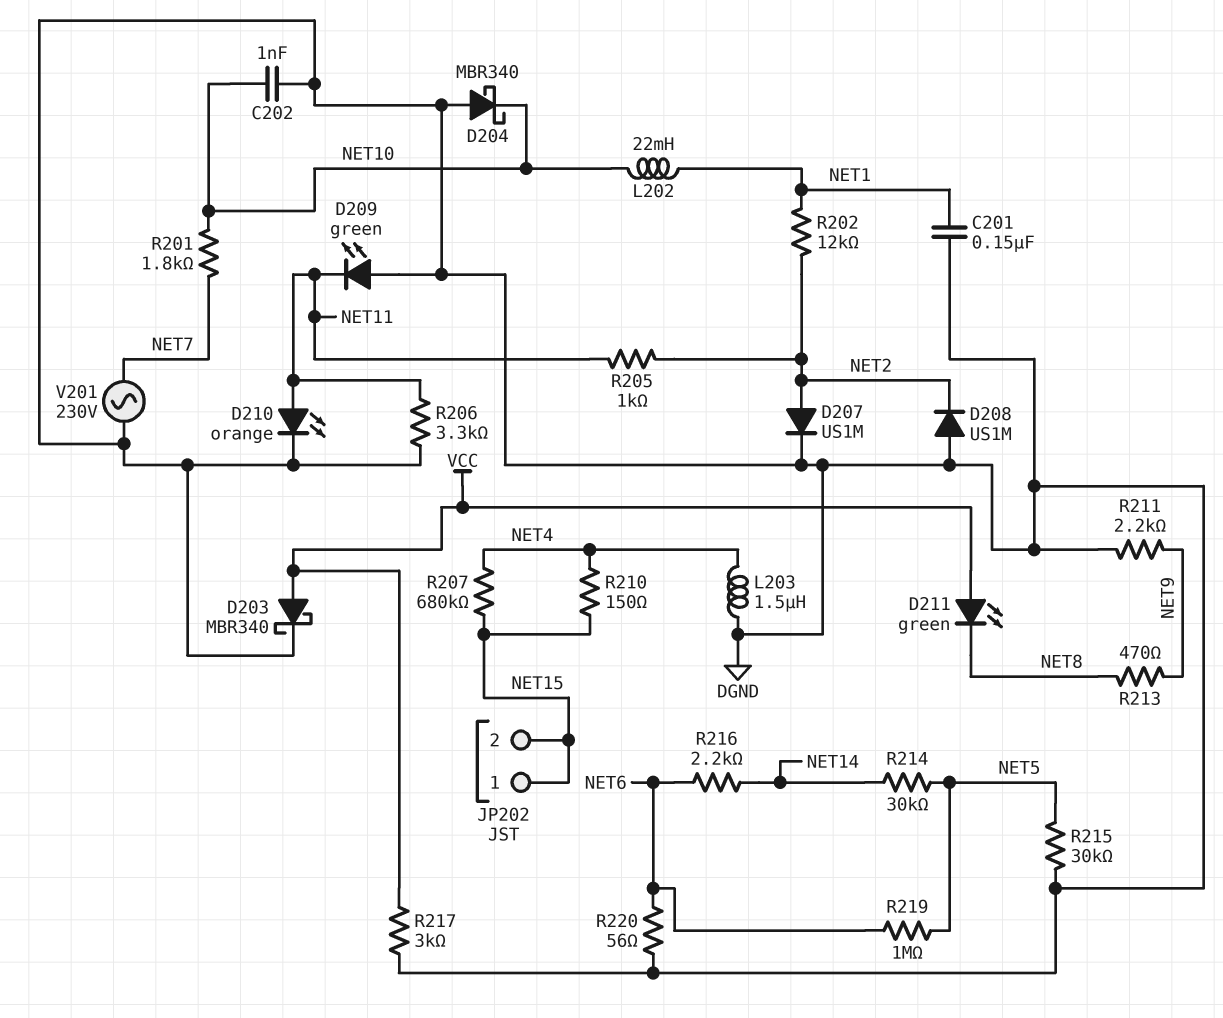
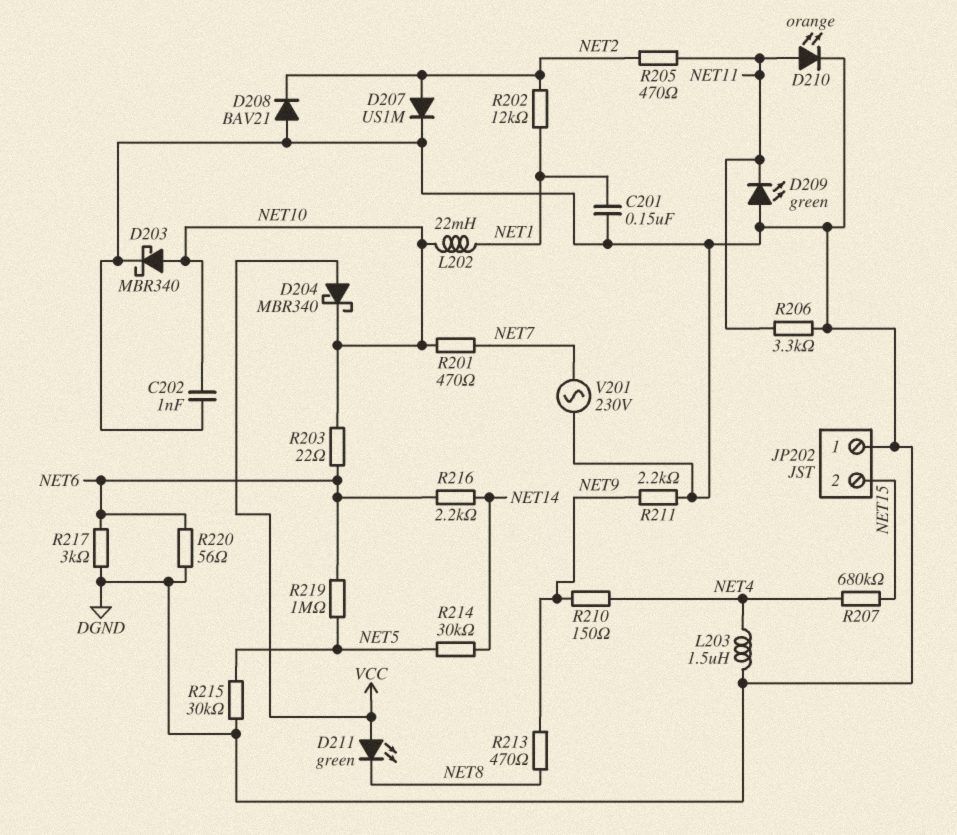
D203: schottky MBR340 (A VCC, K DGND) -> schottky MBR340 (A NET10, K DGND)
D204: schottky MBR340 (A DGND, K NET10) -> schottky MBR340 (A VCC, K NET10)
D208: diode US1M (A DGND, K NET2) -> diode BAV21 (A DGND, K NET2)
JP202 pin 1: NET15 -> DGND
R201: 1.8k (NET7, NET10) -> 470 (NET7, NET10)
R203: none -> 22 (NET6, NET10)
R205: 1k (NET2, NET11) -> 470 (NET2, NET11)
R210: 150 (NET4, NET15) -> 150 (NET4, NET9)
R217: 3k (DGND, VCC) -> 3k (DGND, NET6)

